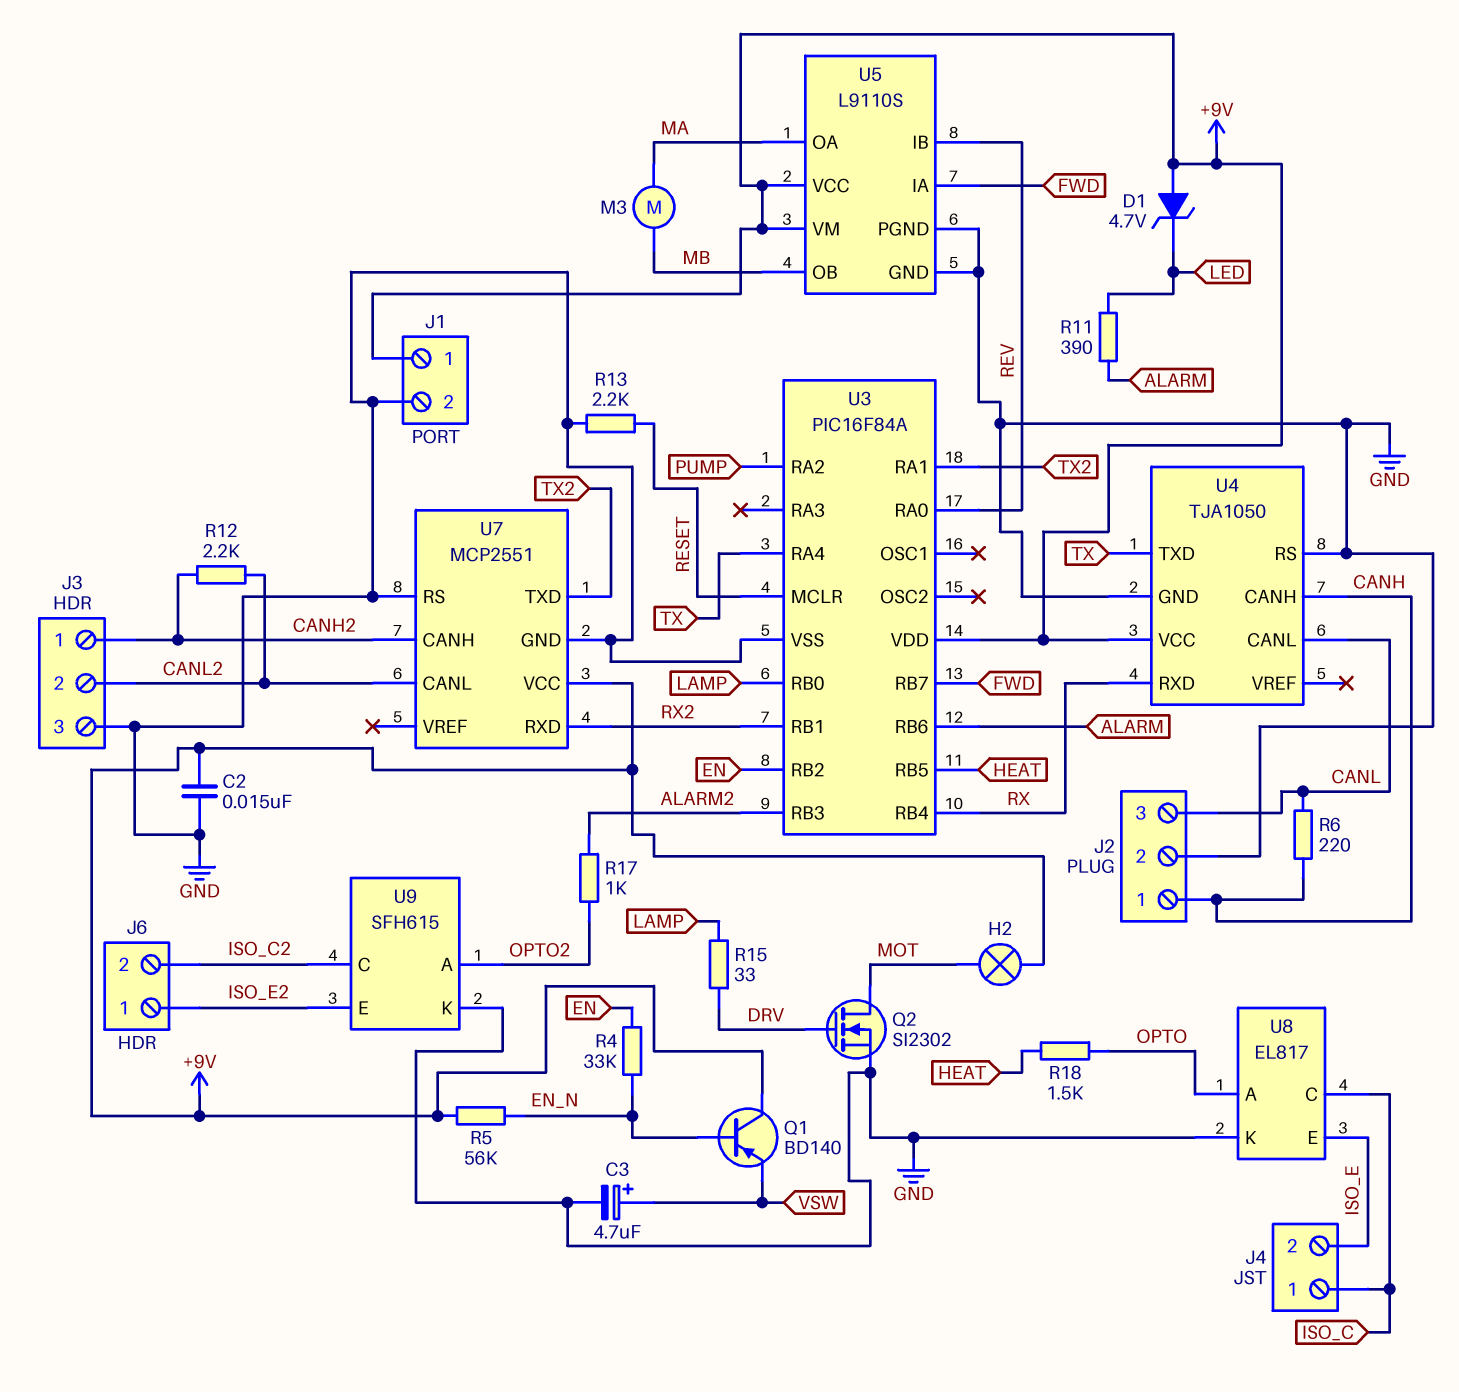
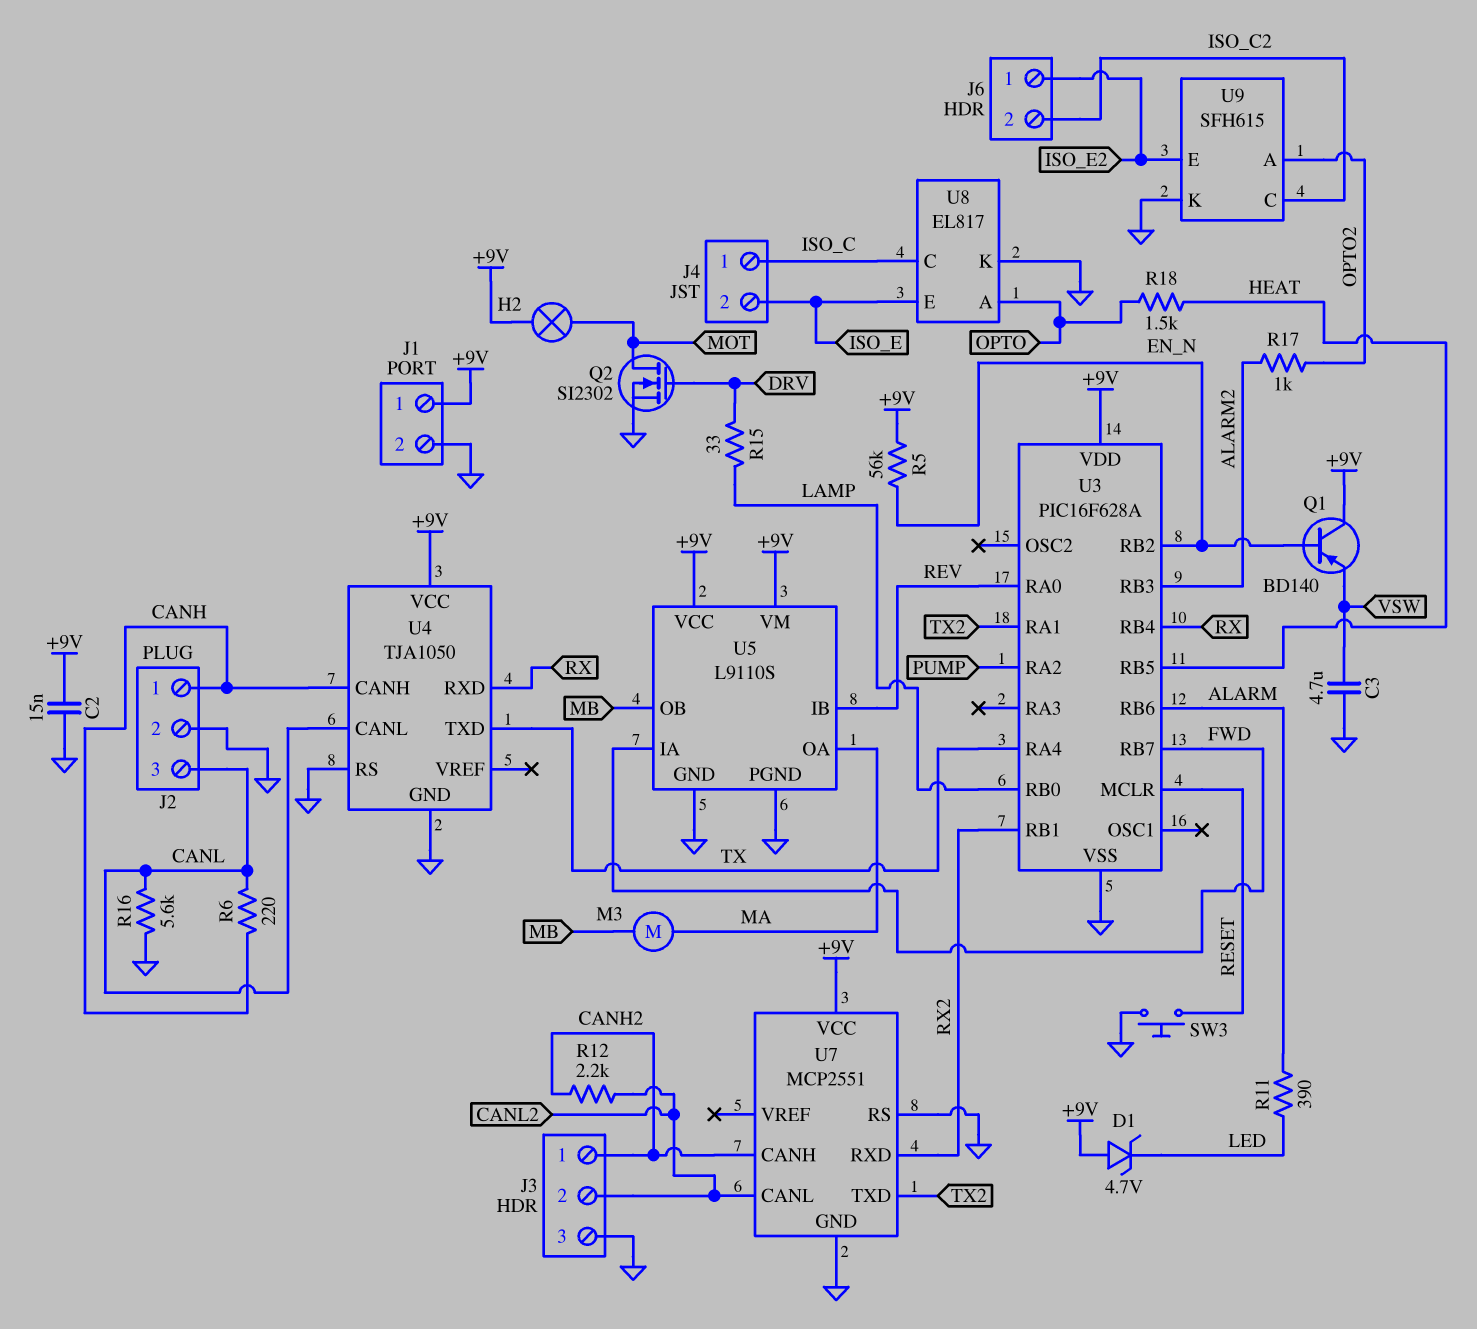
C3: 4.7uF (plus VSW, minus GND) -> 4.7uF (GND, VSW)
R4: 33k (EN, EN_N) -> none
R13: 2.2k (GND, RESET) -> none
R16: none -> 5.6k (CANL, GND)
SW3: none -> button (GND, RESET)
U3: PIC16F84A -> PIC16F628A
U3 pin RB2: EN -> EN_N

